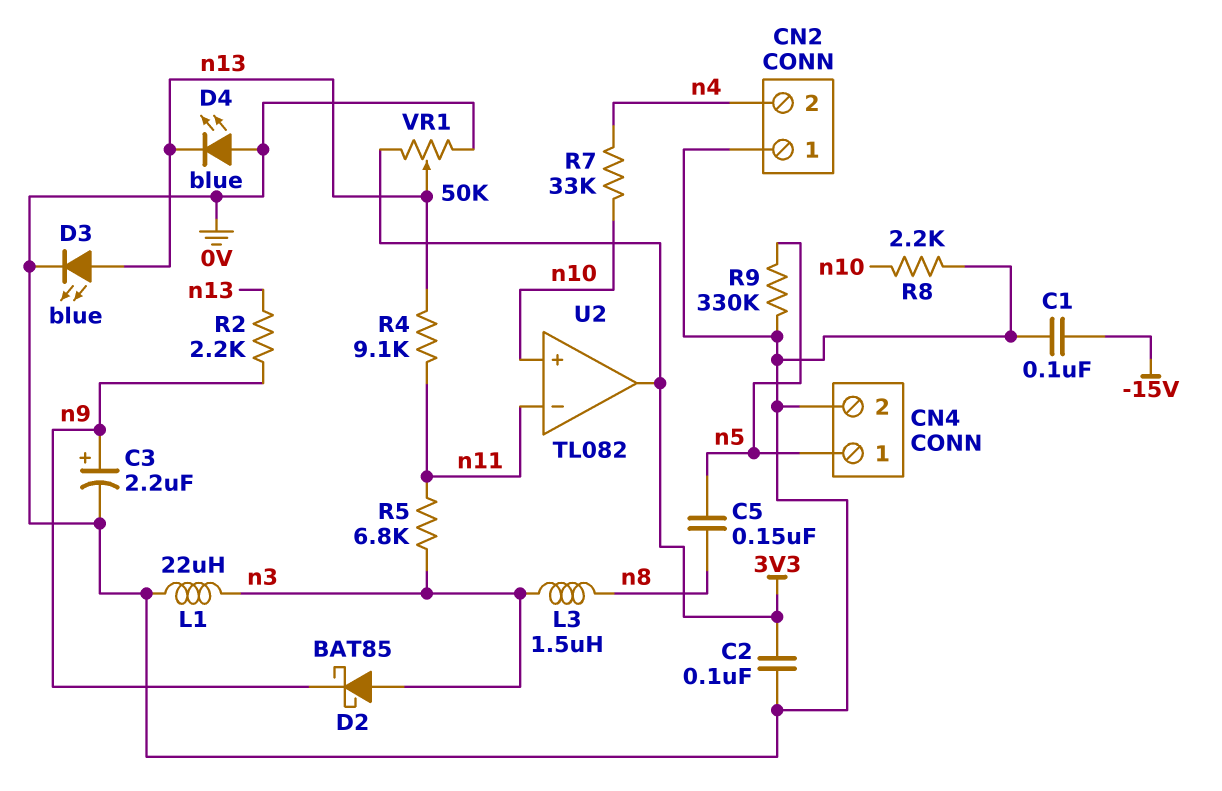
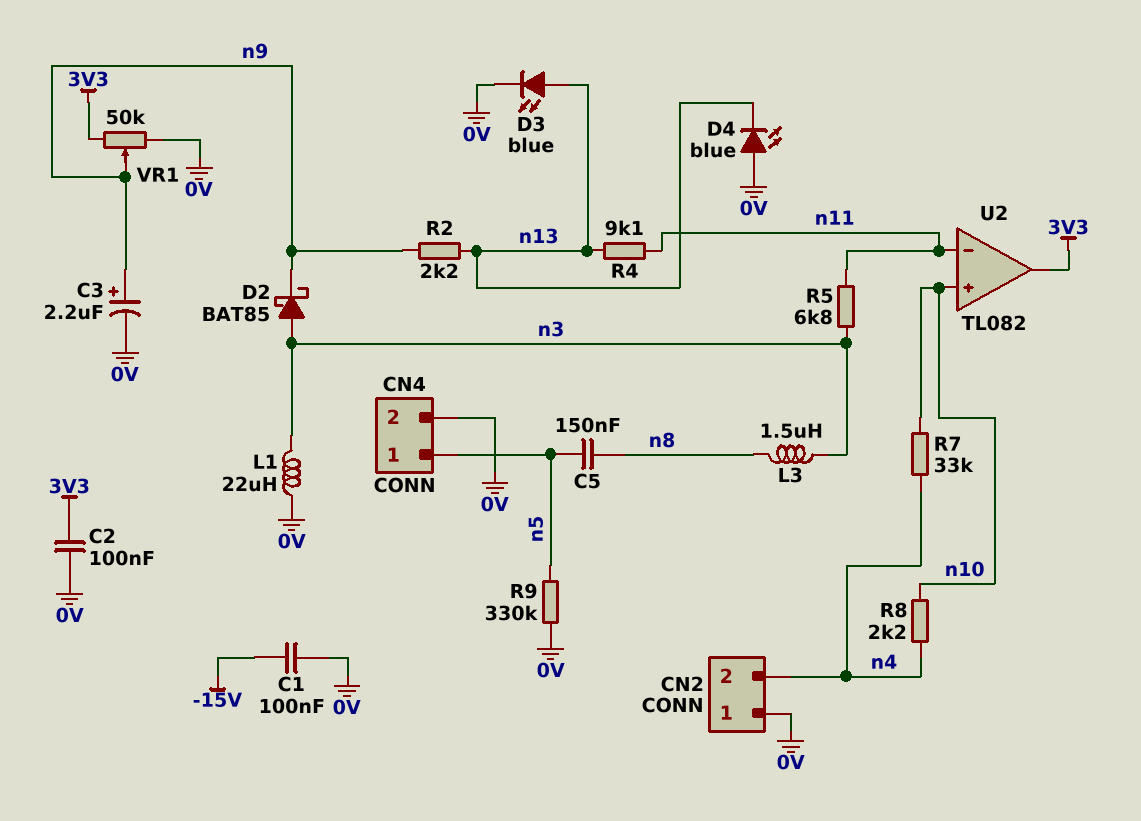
R8: 2.2k (0V, n10) -> 2.2k (n4, n10)
VR1: 50k (0V, 3V3, wiper n13) -> 50k (0V, 3V3, wiper n9)

